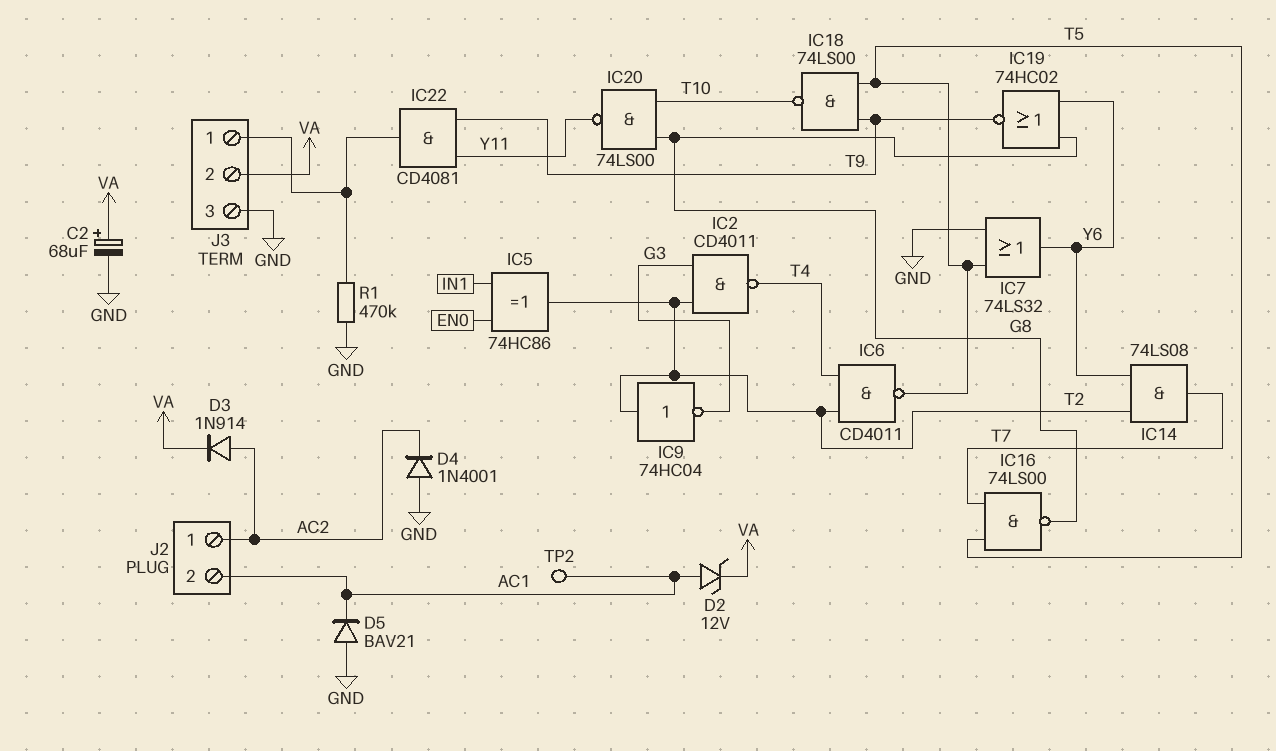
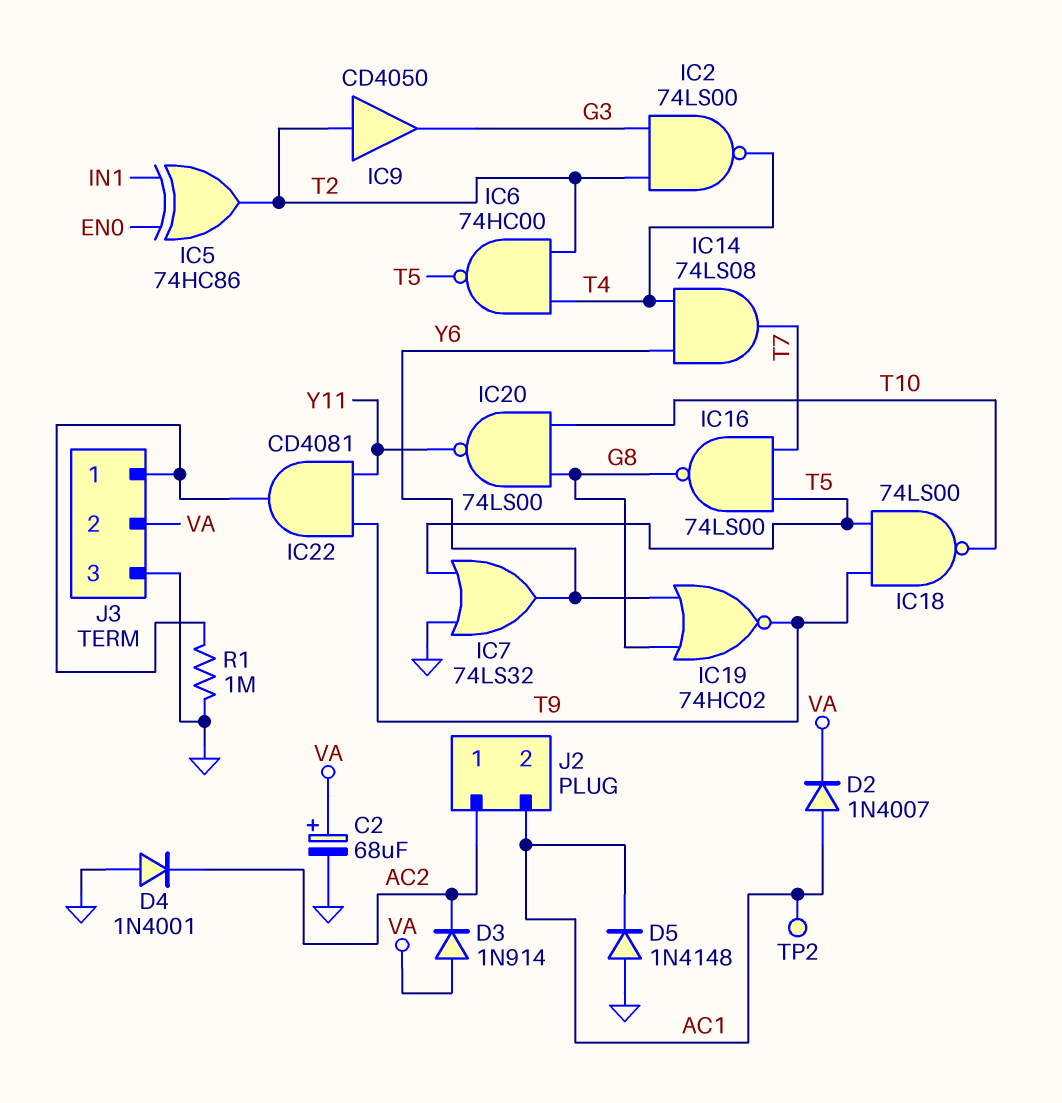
D2: zener 12V (A AC1, K VA) -> diode 1N4007 (A AC1, K VA)
D3: diode 1N914 (A AC2, K VA) -> diode 1N914 (A VA, K AC2)
D5: diode BAV21 (A GND, K AC1) -> diode 1N4148 (A GND, K AC1)
IC2: NAND CD4011 (in G3, in T2, out T4) -> NAND 74LS00 (in G3, in T2, out T4)
IC6: NAND CD4011 (in T2, in T4, out T5) -> NAND 74HC00 (in T2, in T4, out T5)
IC9: NOT 74HC04 (in T2, out G3) -> buffer CD4050 (in T2, out G3)
IC14: AND 74LS08 (in T2, in Y6, out T7) -> AND 74LS08 (in T4, in Y6, out T7)
R1: 470k (GND, J3/1) -> 1M (GND, J3/1)

